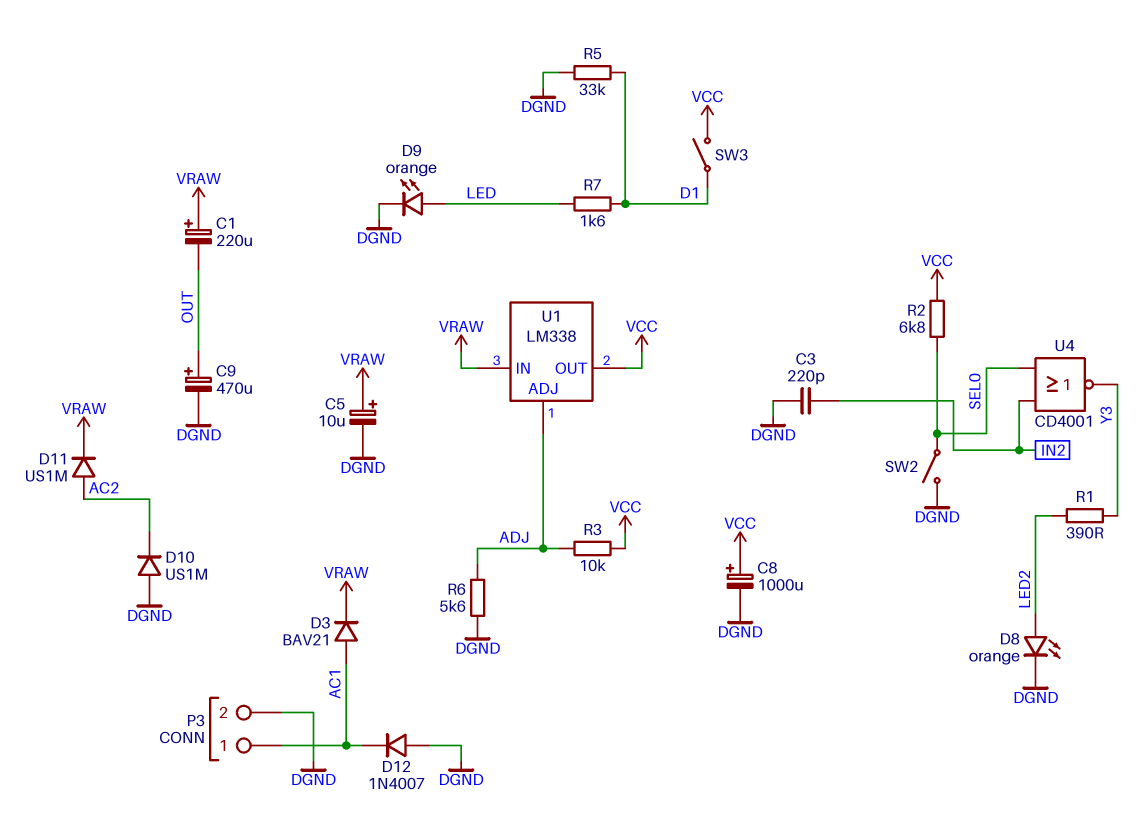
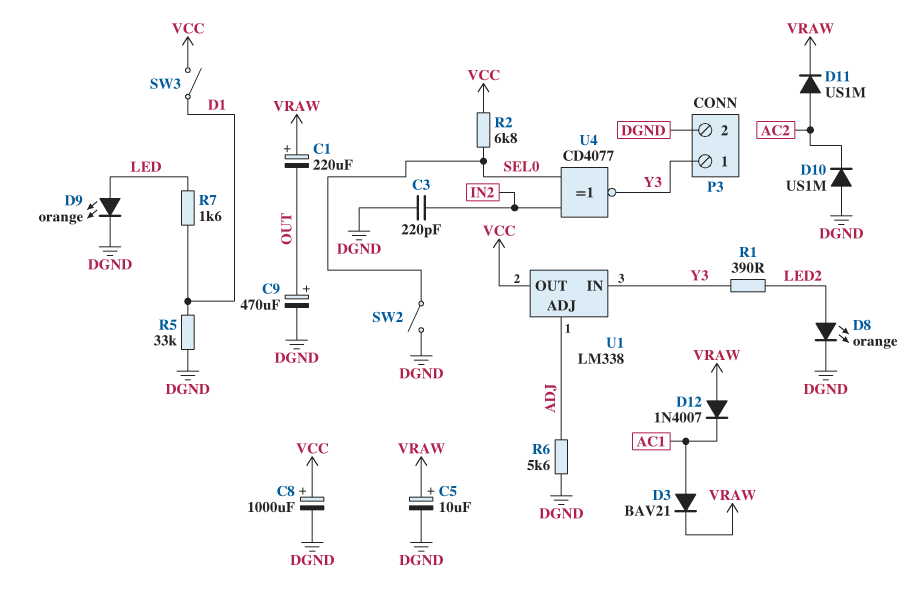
D12: diode 1N4007 (A DGND, K AC1) -> diode 1N4007 (A VRAW, K AC1)
P3 pin 1: AC1 -> Y3
R3: 10k (ADJ, VCC) -> none
U1 pin IN: VRAW -> Y3
U4: NOR CD4001 (in IN2, in SEL0, out Y3) -> XNOR CD4077 (in IN2, in SEL0, out Y3)

